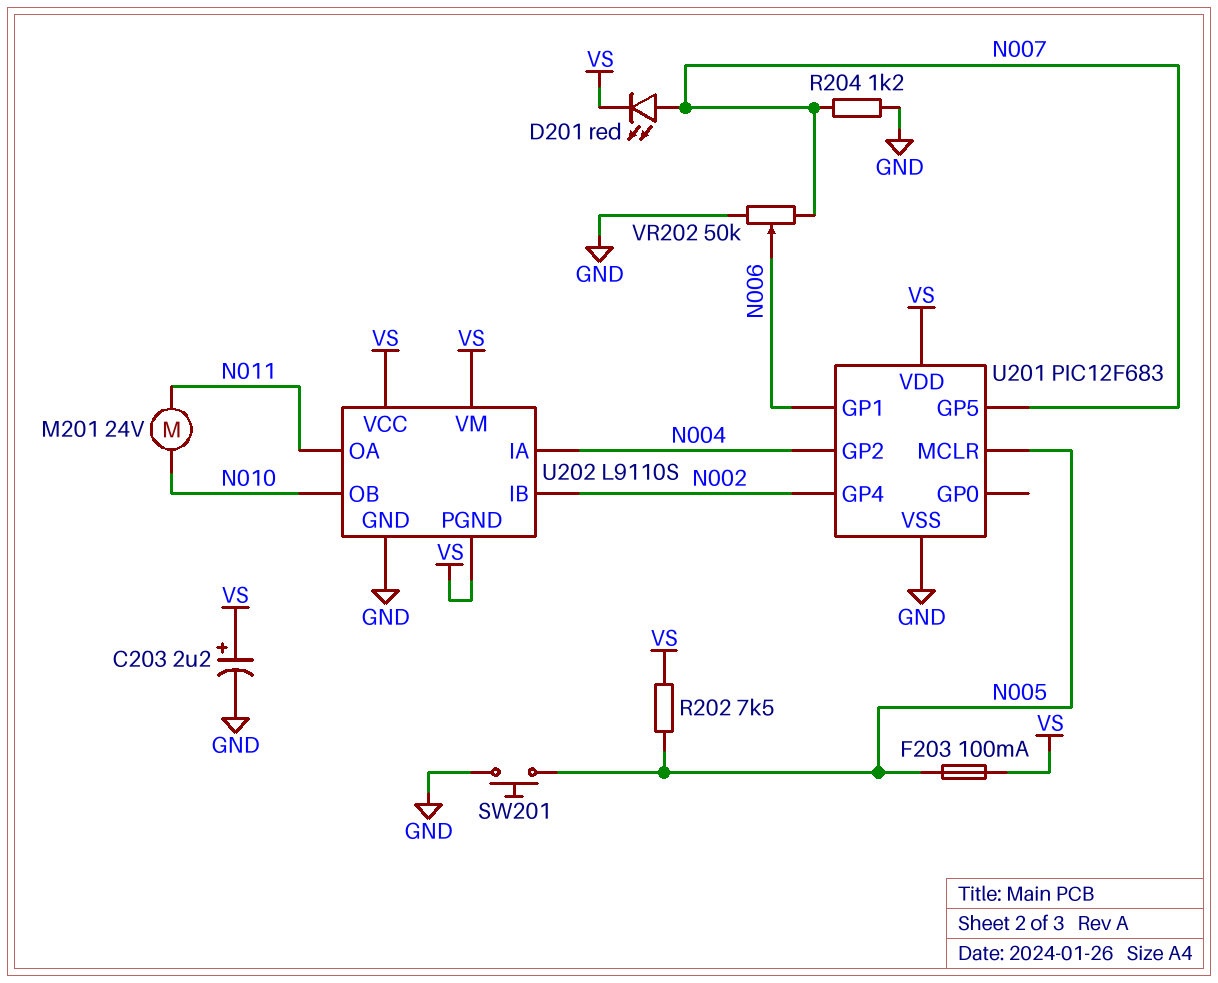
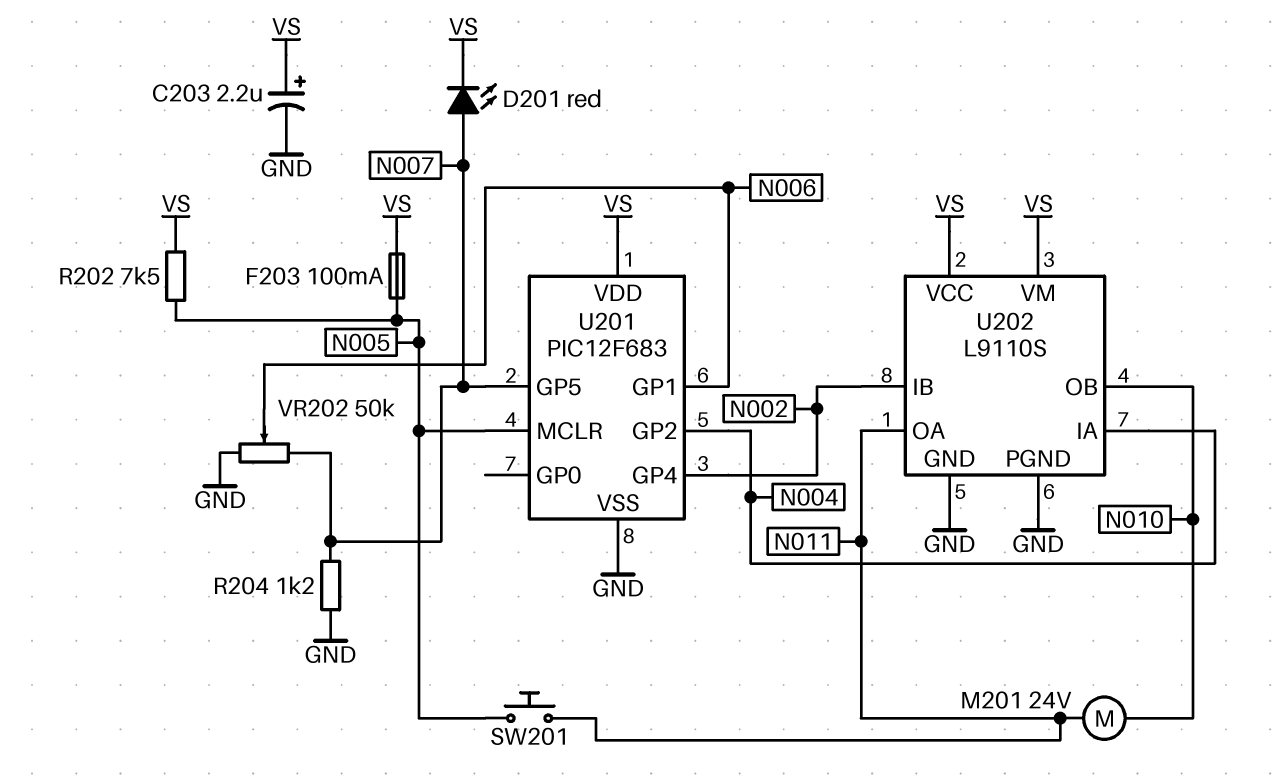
SW201: button (GND, N005) -> button (N005, N011)
U202 pin PGND: VS -> GND

